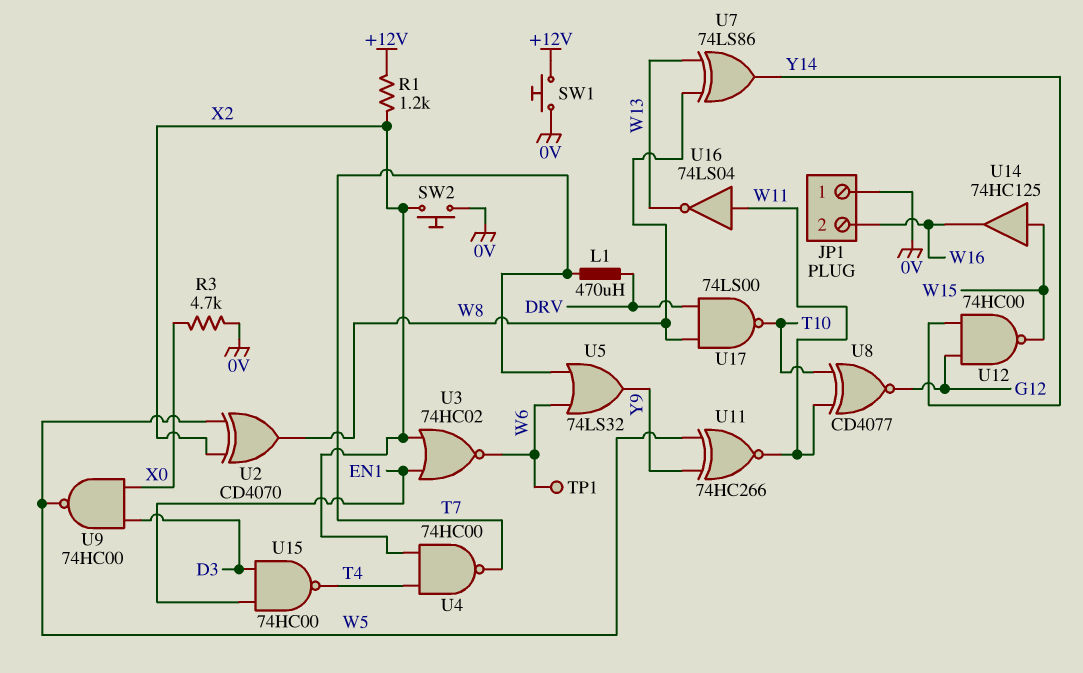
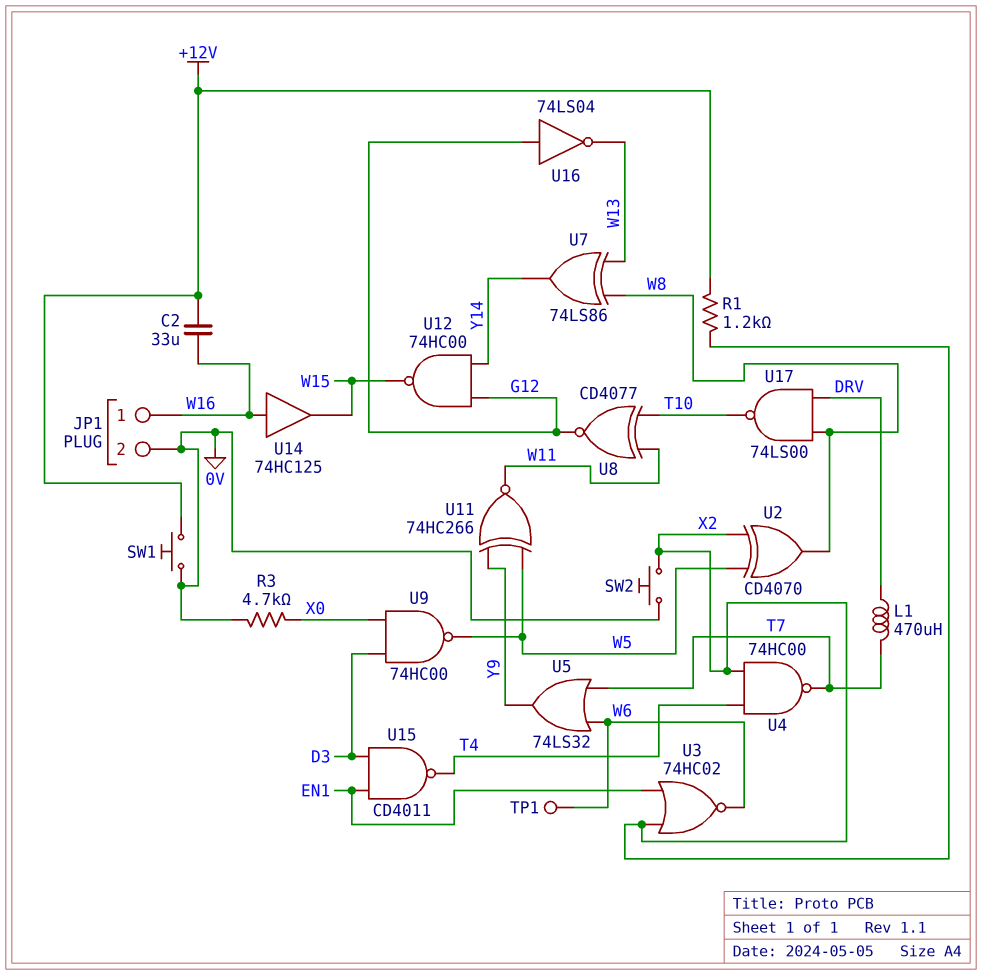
C2: none -> 33uF (+12V, W16)
JP1 pin 1: 0V -> W16
JP1 pin 2: W16 -> 0V
U14: buffer 74HC125 (in W15, out W16) -> buffer 74HC125 (in W16, out W15)
U15: NAND 74HC00 (in D3, in EN1, out T4) -> NAND CD4011 (in D3, in EN1, out T4)
U16: NOT 74LS04 (in W11, out W13) -> NOT 74LS04 (in G12, out W13)

